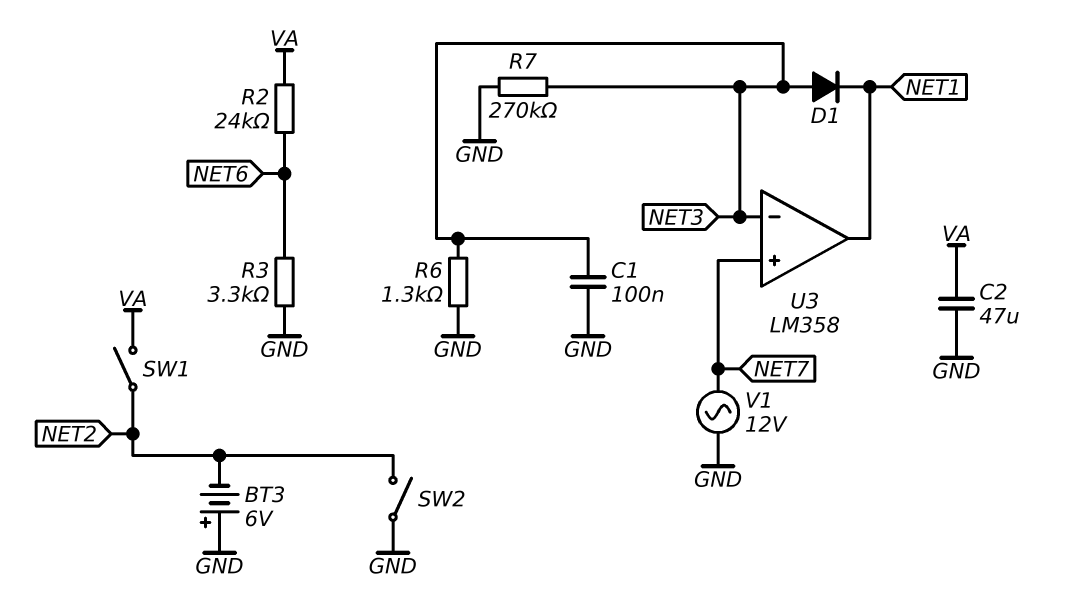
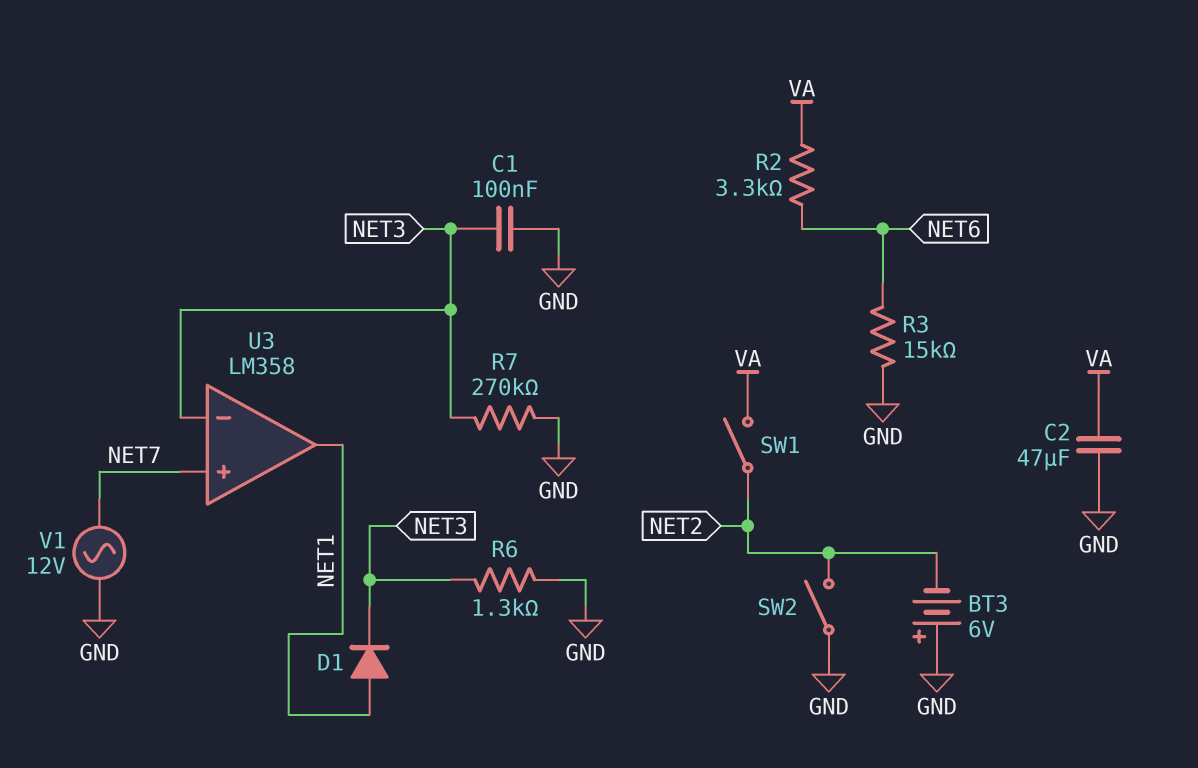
D1: diode (A NET3, K NET1) -> diode (A NET1, K NET3)
R2: 24k (NET6, VA) -> 3.3k (NET6, VA)
R3: 3.3k (GND, NET6) -> 15k (GND, NET6)

